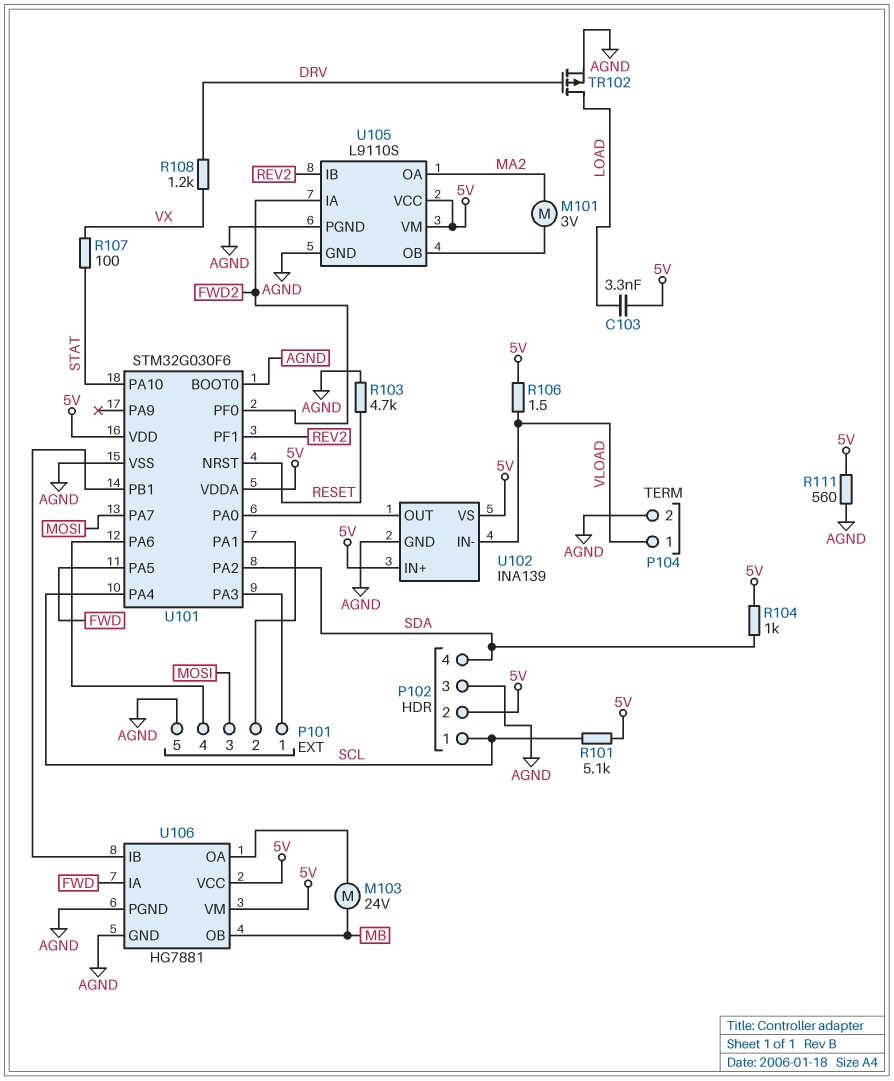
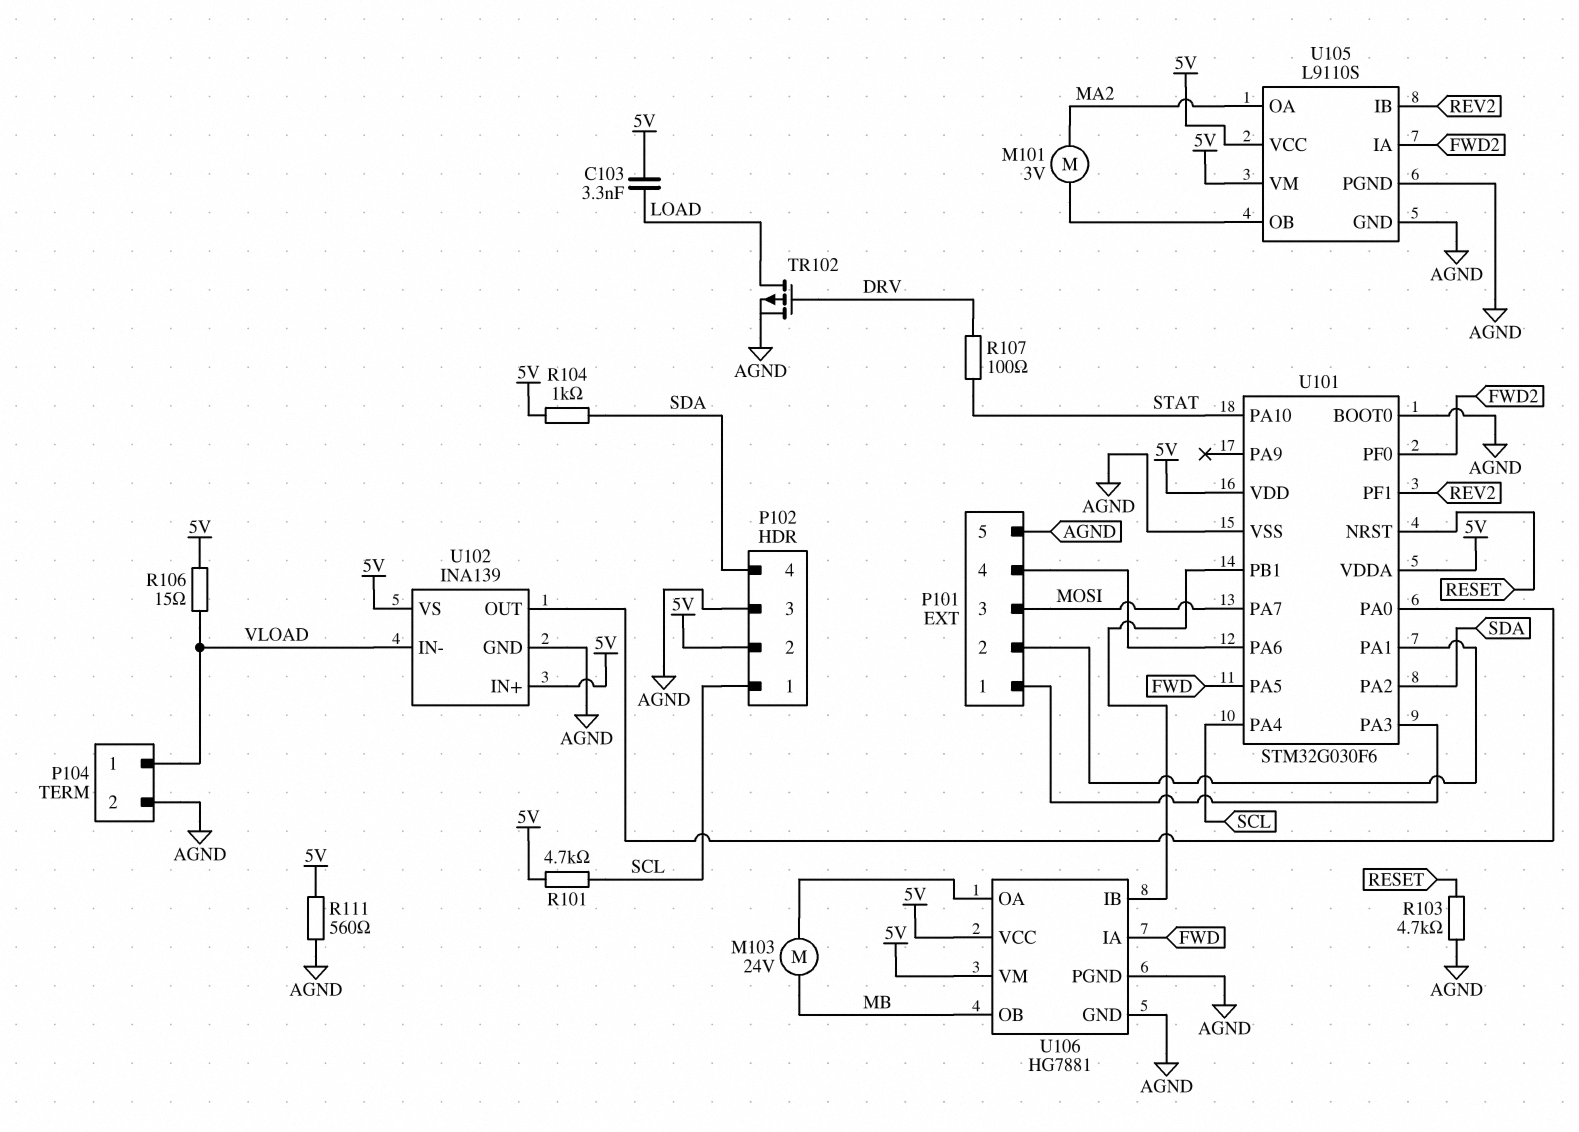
R101: 5.1k (5V, SCL) -> 4.7k (5V, SCL)
R106: 1.5 (5V, VLOAD) -> 15 (5V, VLOAD)
R107: 100 (STAT, VX) -> 100 (DRV, STAT)
R108: 1.2k (DRV, VX) -> none

